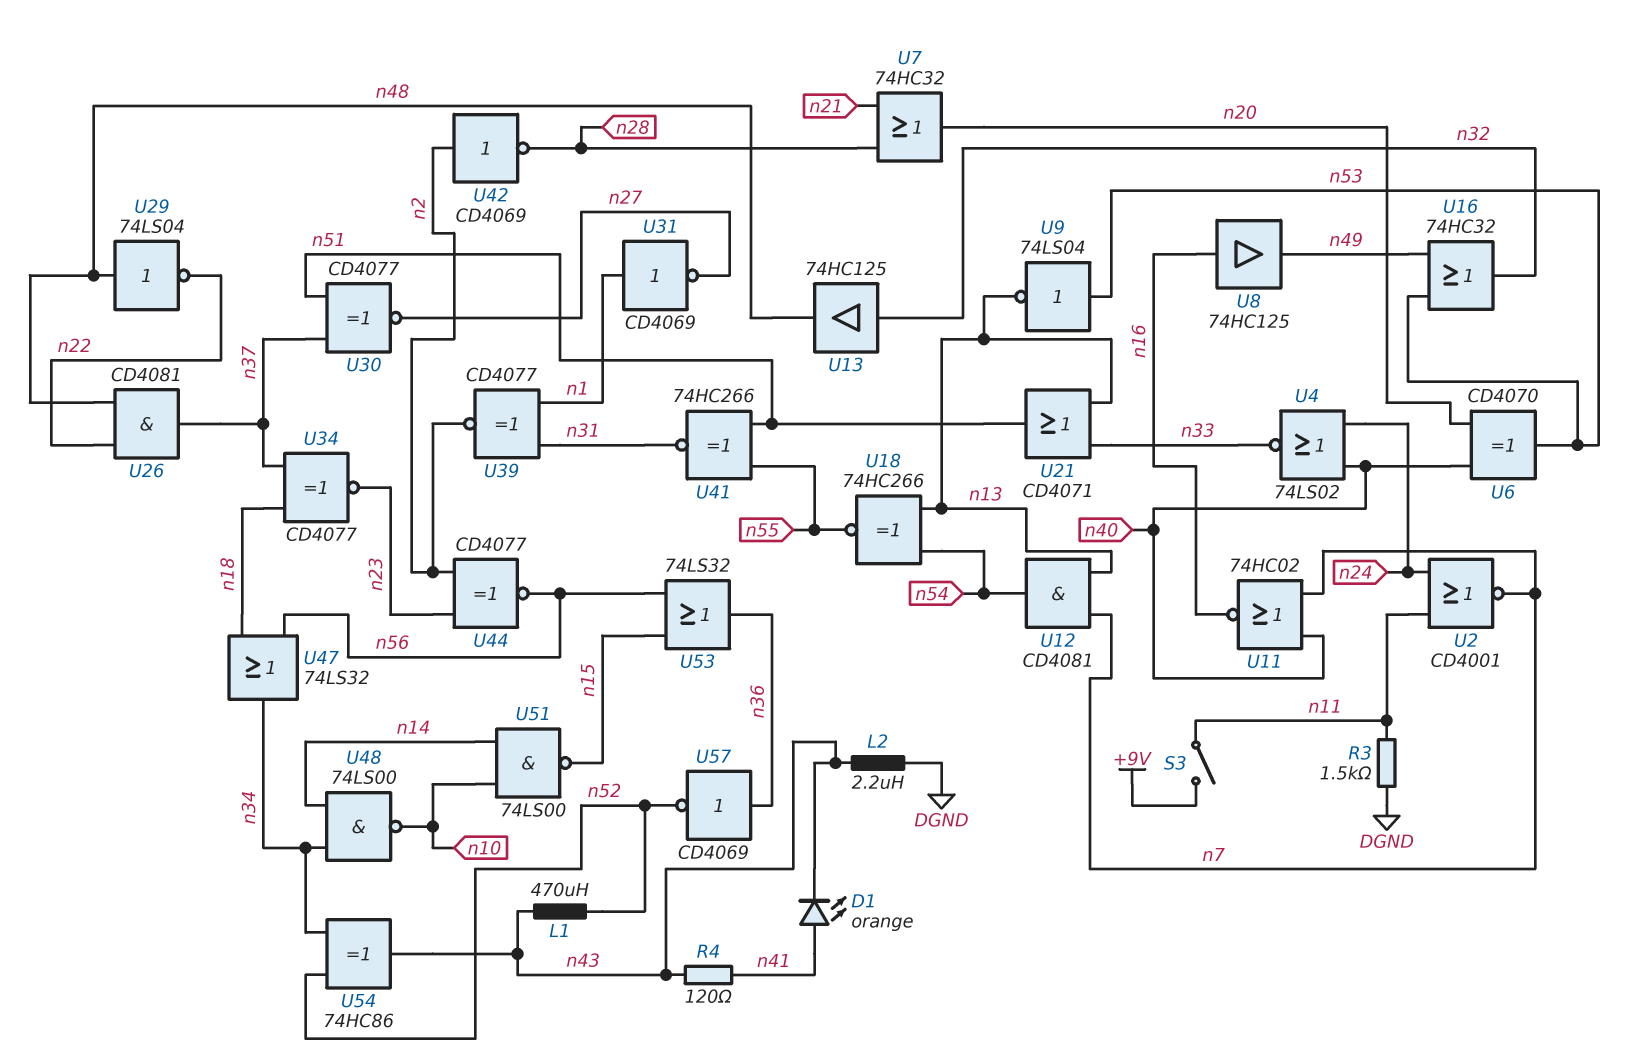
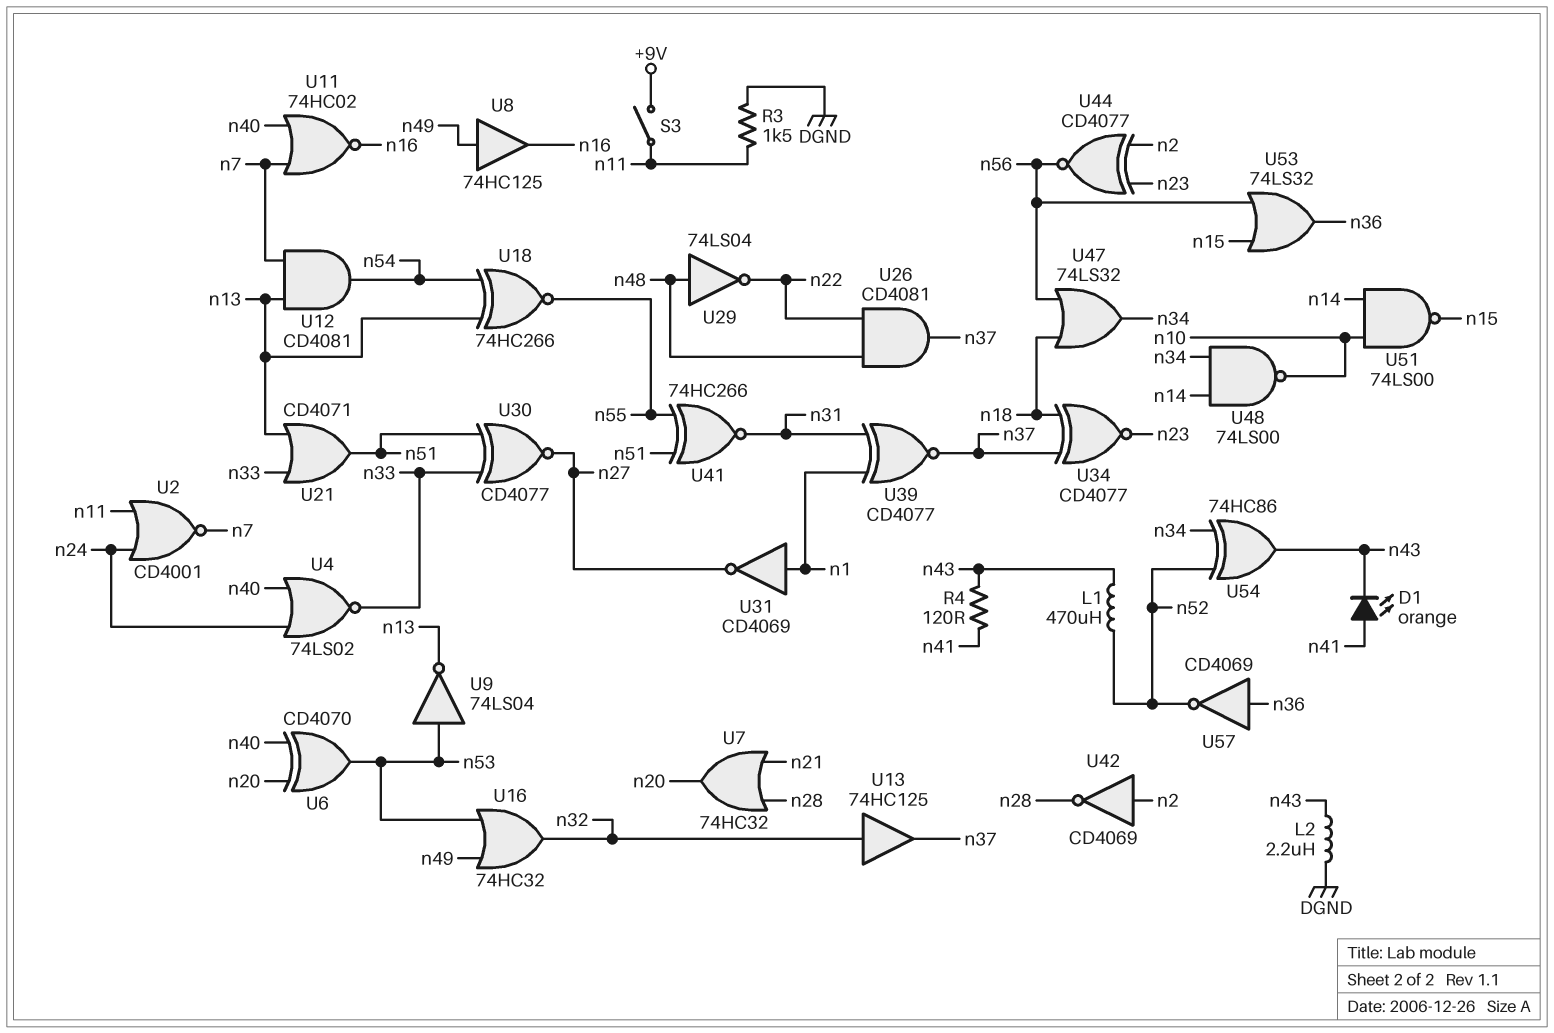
U8: buffer 74HC125 (in n16, out n49) -> buffer 74HC125 (in n49, out n16)
U13: buffer 74HC125 (in n32, out n48) -> buffer 74HC125 (in n32, out n37)
U30: XNOR CD4077 (in n37, in n51, out n27) -> XNOR CD4077 (in n33, in n51, out n27)
U39: XNOR CD4077 (in n1, in n31, out n2) -> XNOR CD4077 (in n1, in n31, out n37)

